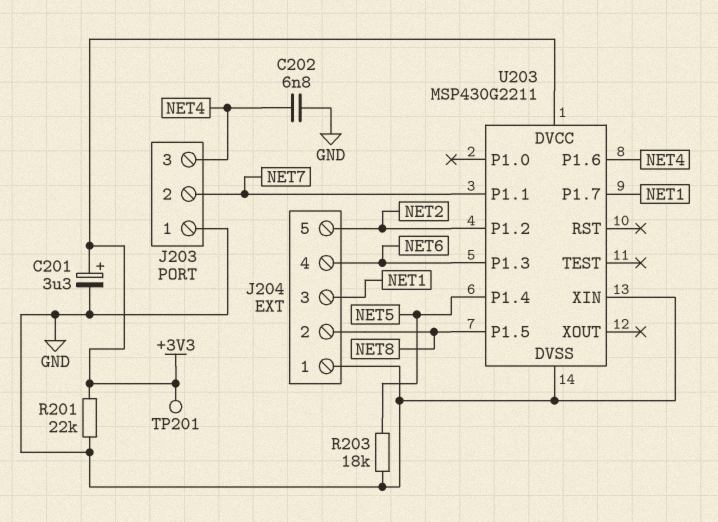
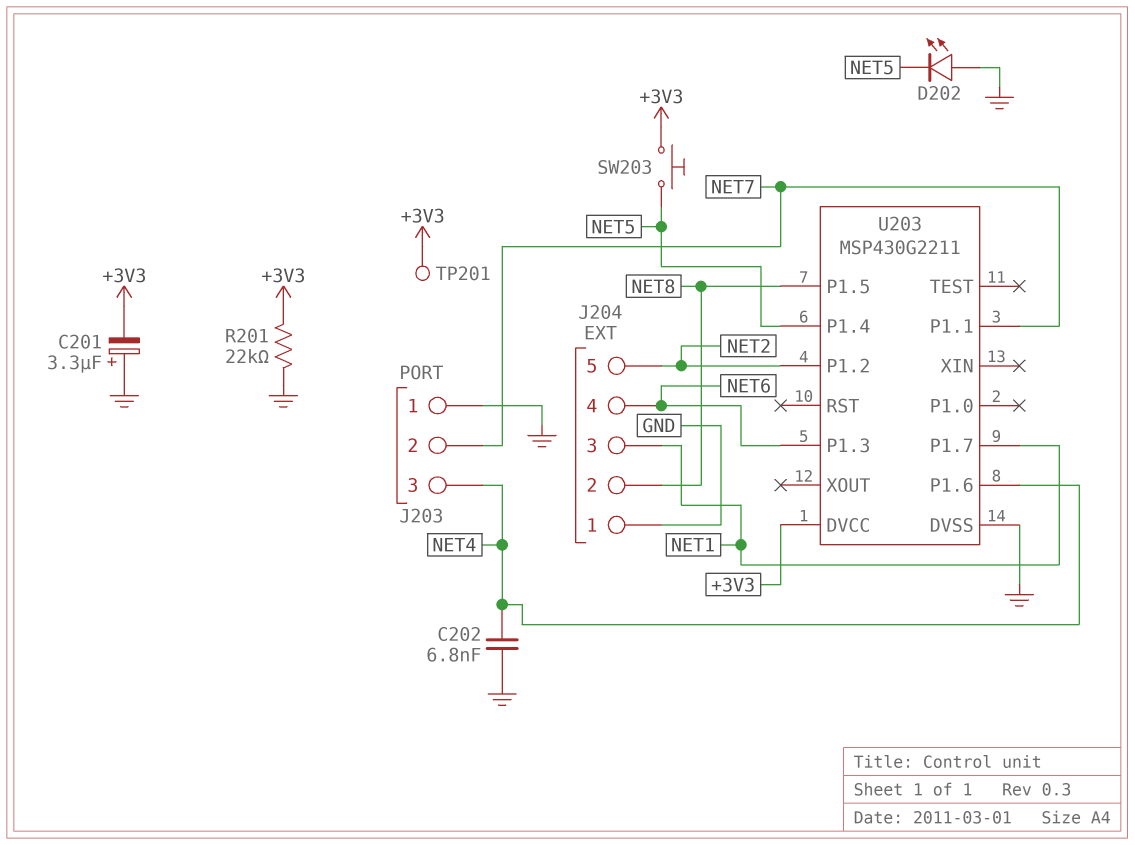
C201: 3.3uF (plus +3V3, minus GND) -> 3.3uF (plus GND, minus +3V3)
D202: none -> LED (A GND, K NET5)
R203: 18k (GND, NET5) -> none
SW203: none -> button (+3V3, NET5)
U203 pin XIN: GND -> none

